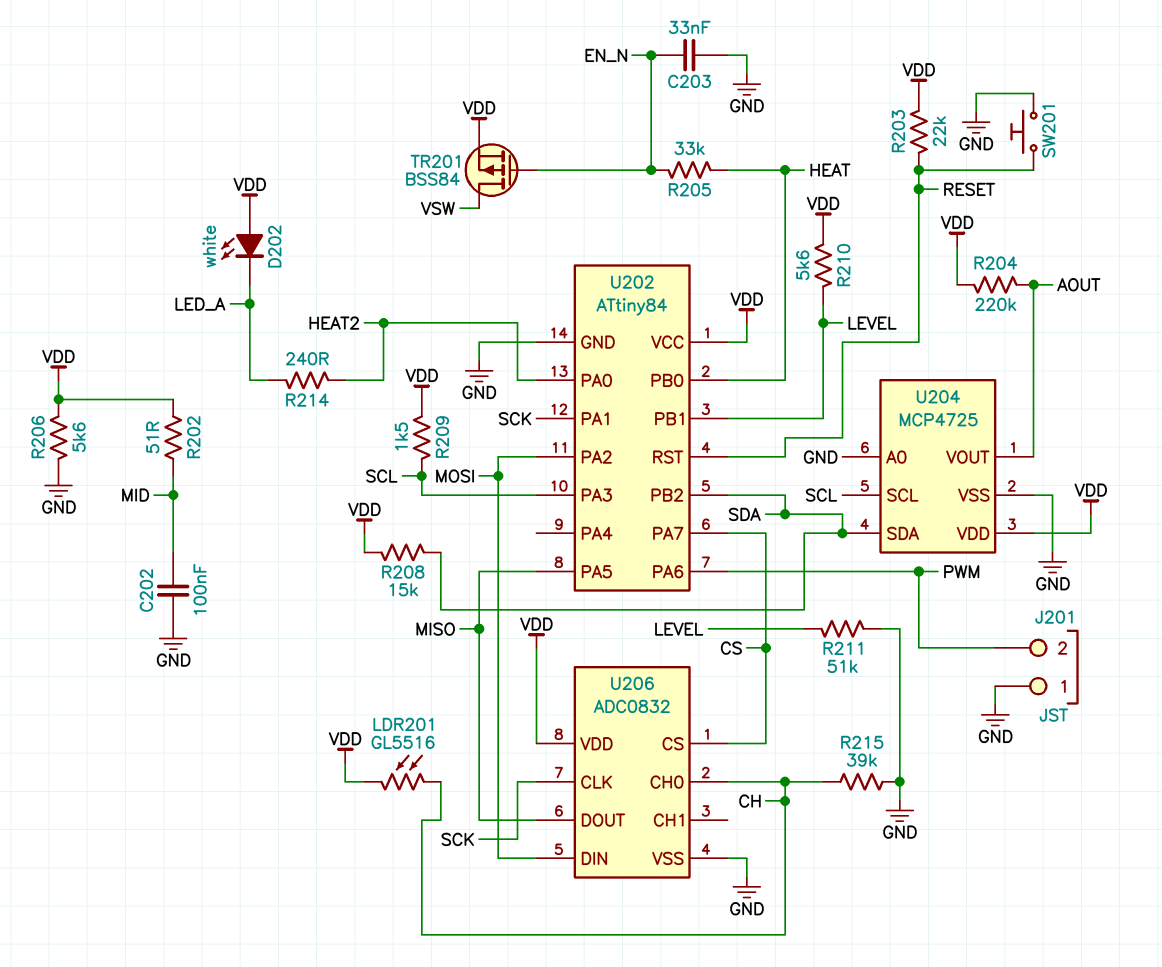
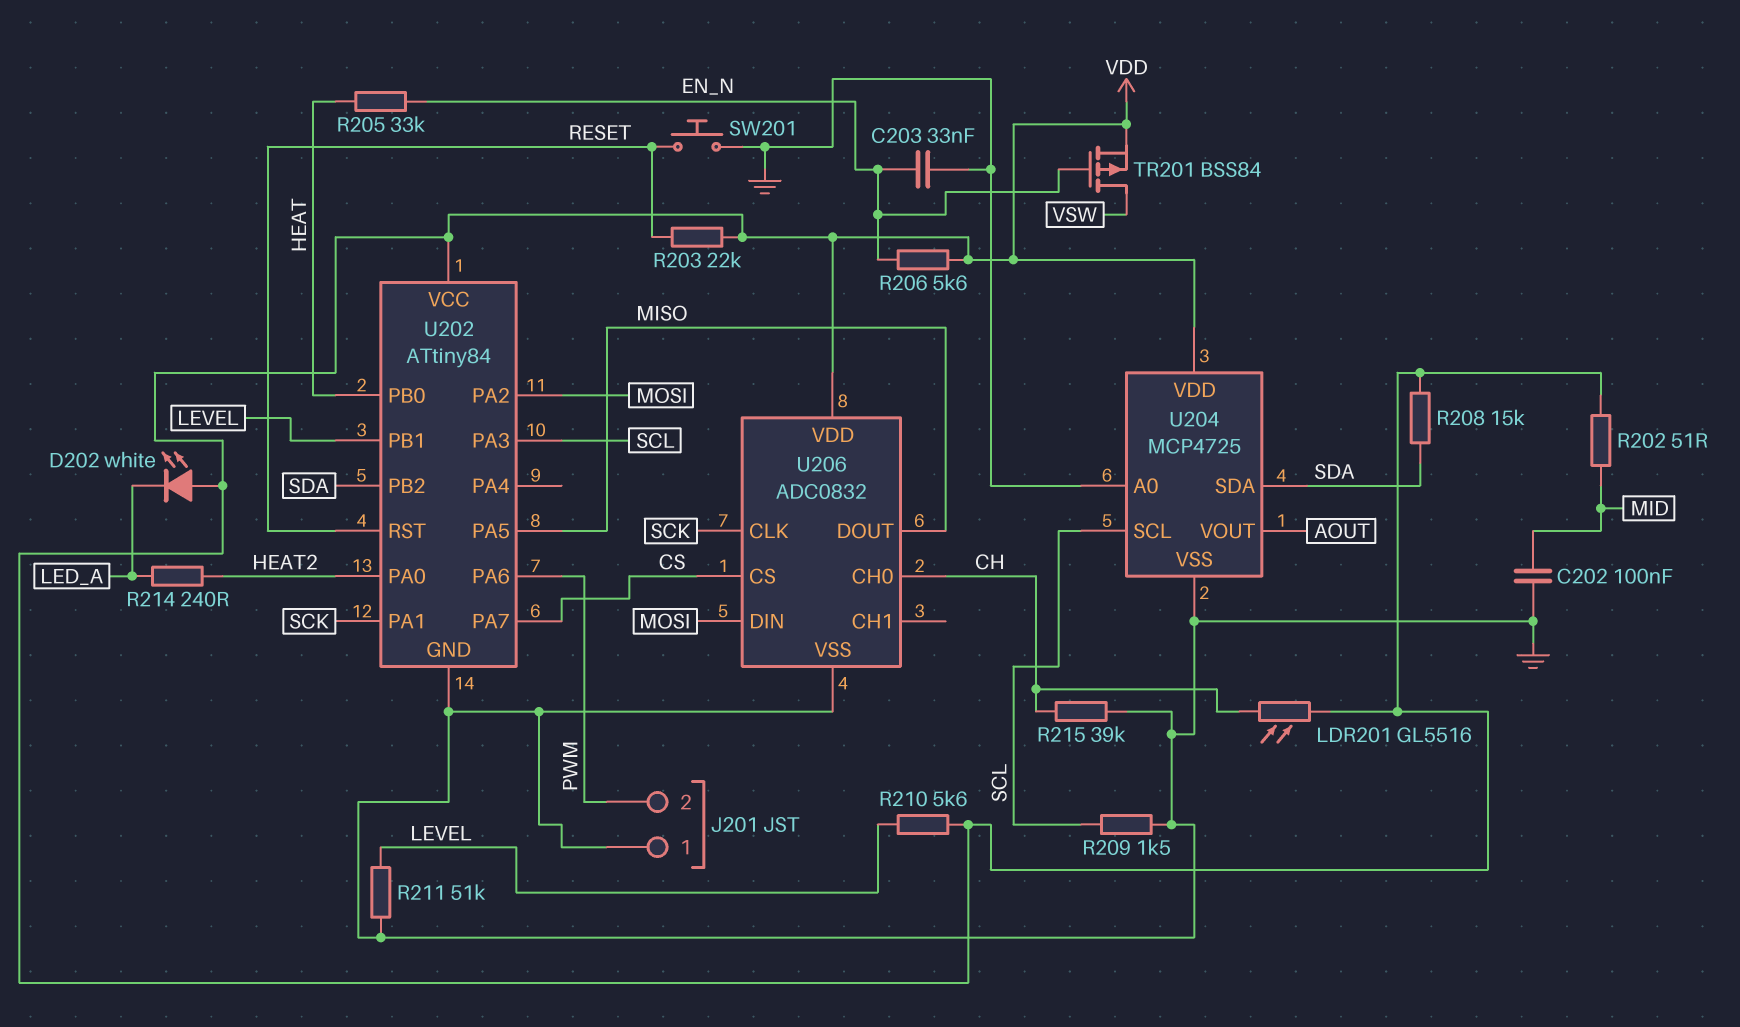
R204: 220k (AOUT, VDD) -> none
R206: 5.6k (GND, VDD) -> 5.6k (EN_N, VDD)
R209: 1.5k (SCL, VDD) -> 1.5k (GND, SCL)

